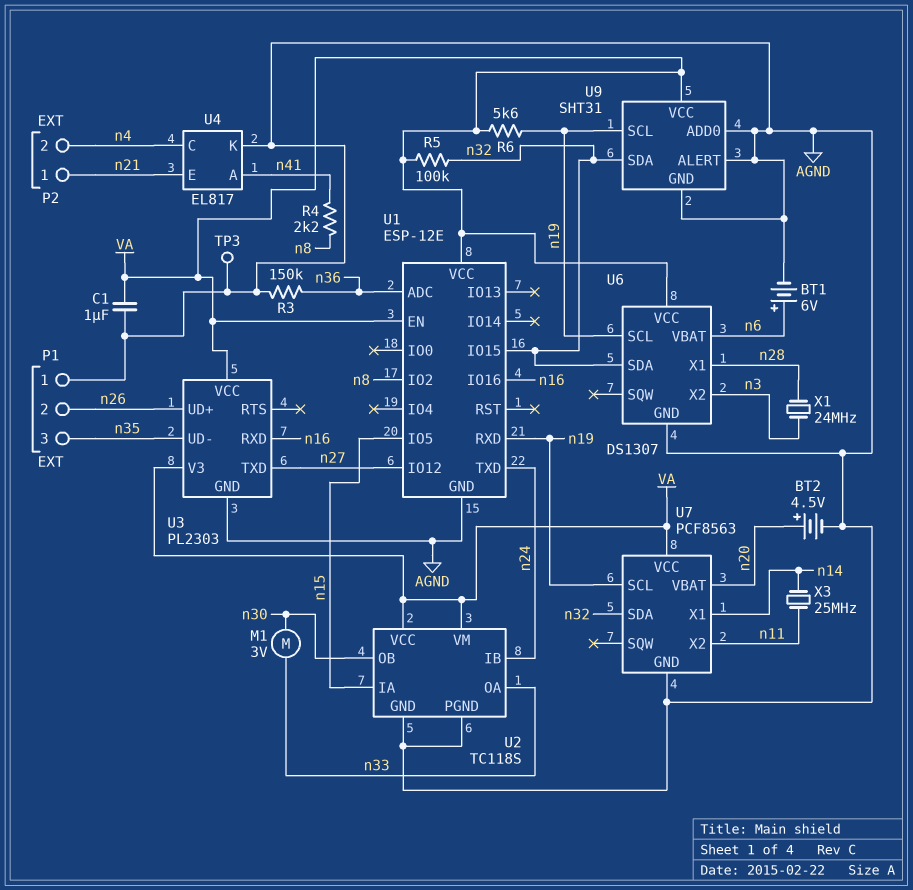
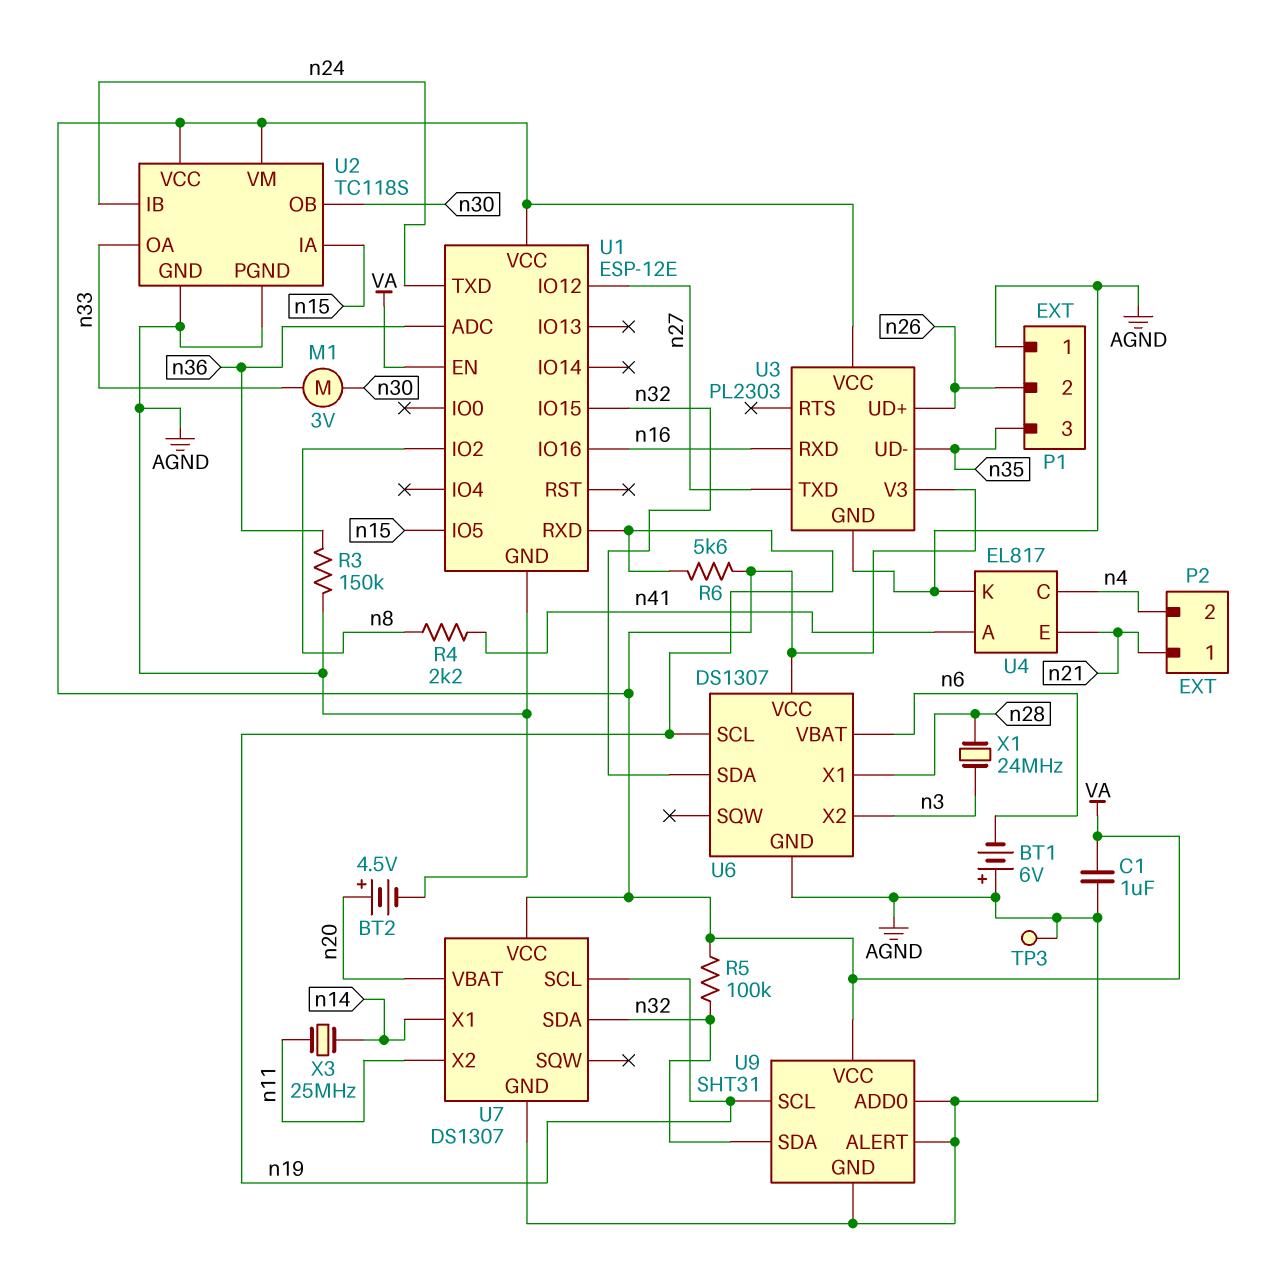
BT1: 6V (plus n6, minus AGND) -> 6V (plus AGND, minus n6)
U7: PCF8563 -> DS1307

